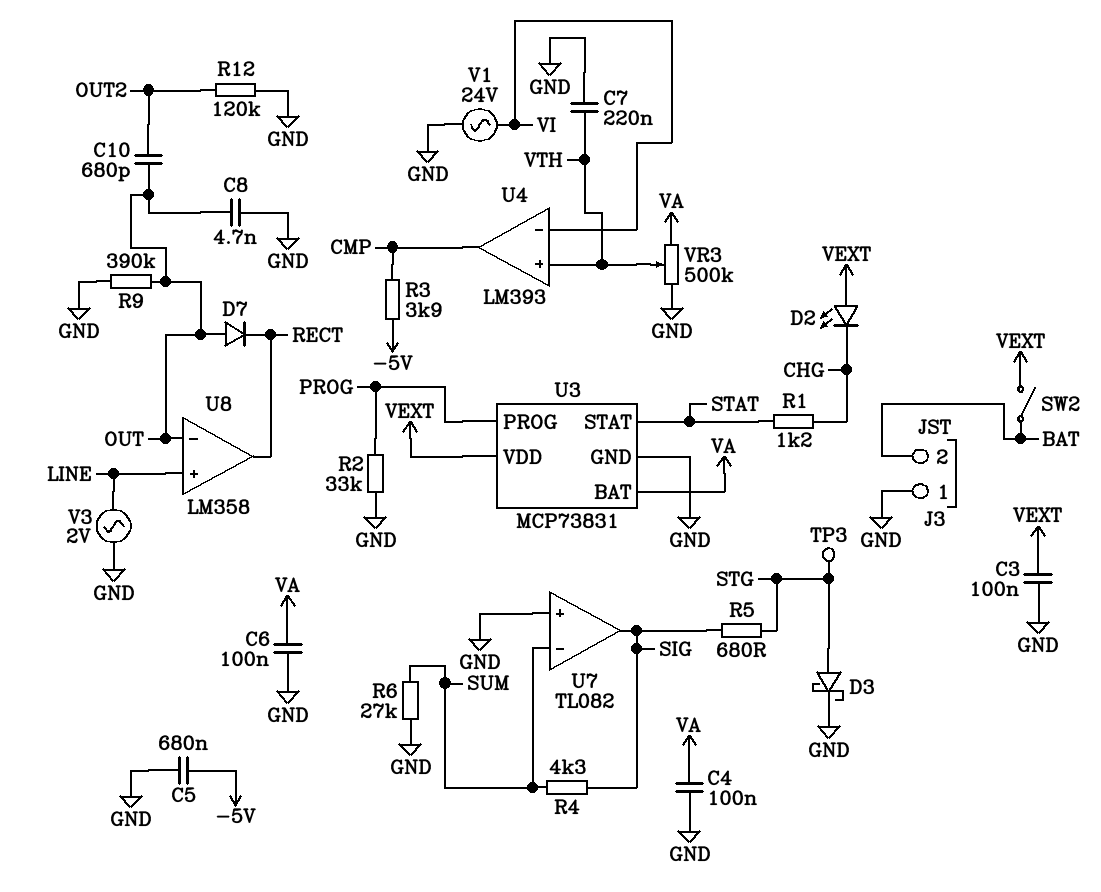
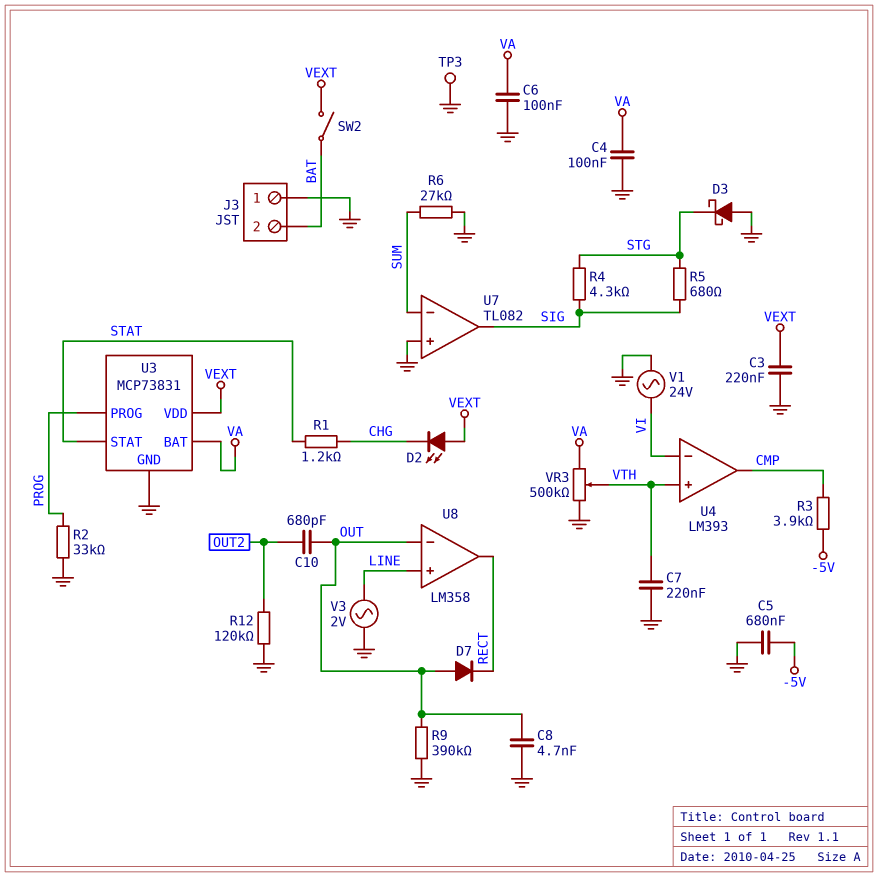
C3: 100nF (GND, VEXT) -> 220nF (GND, VEXT)
D3: schottky (A STG, K GND) -> schottky (A GND, K STG)
R4: 4.3k (SIG, SUM) -> 4.3k (SIG, STG)
TP3: test point (STG) -> test point (GND)

